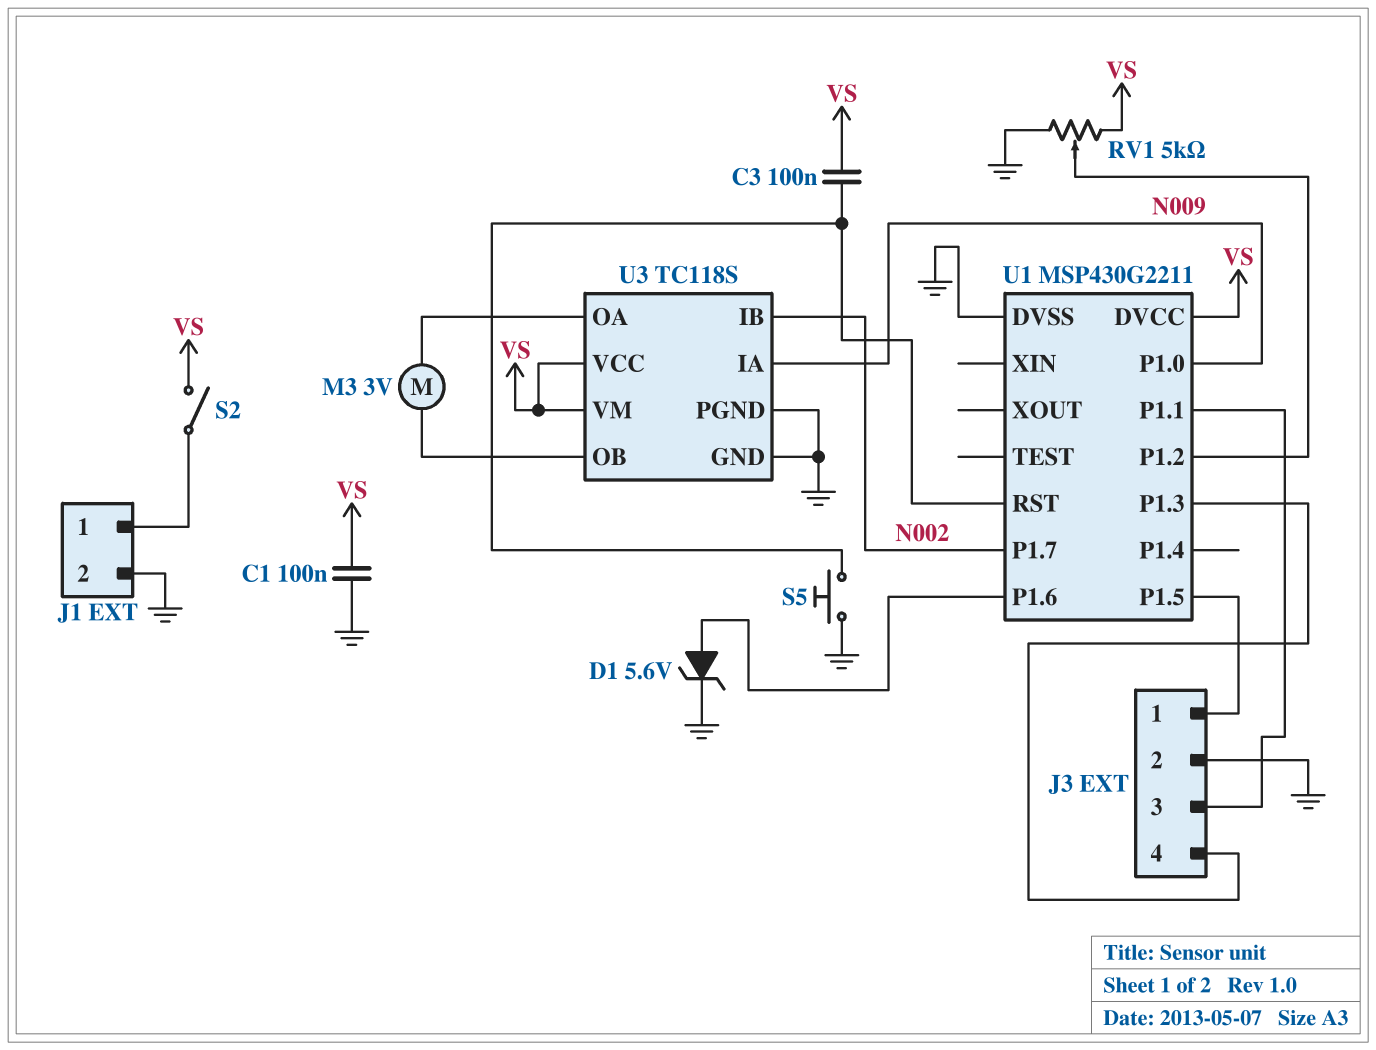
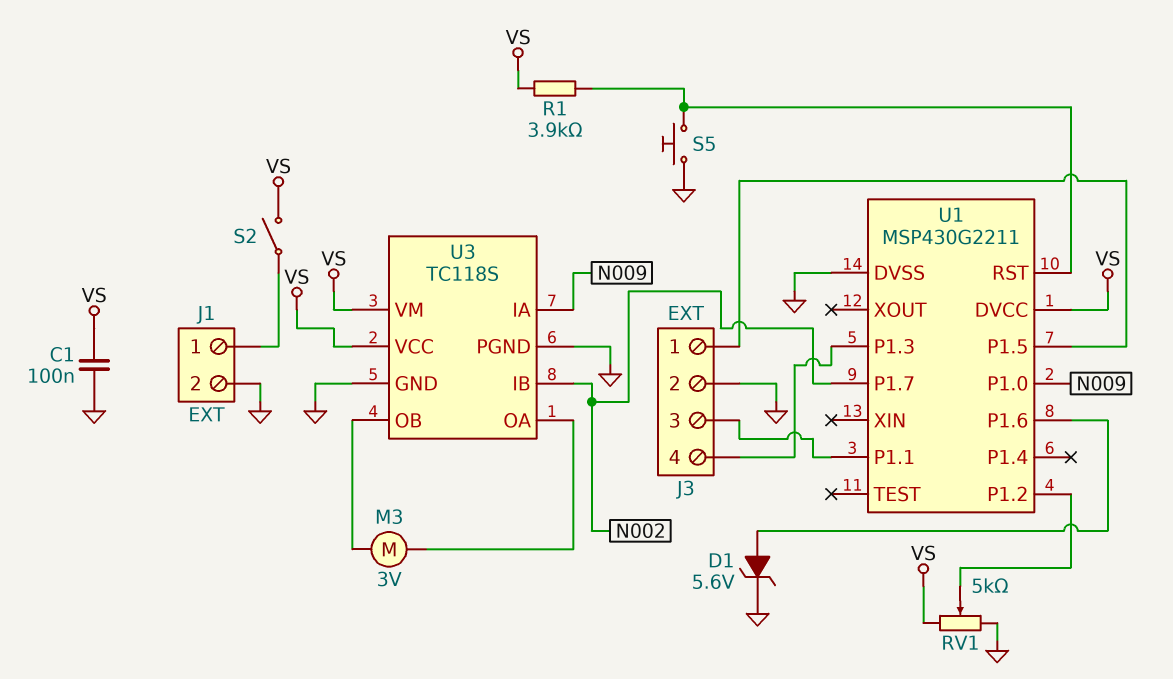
C3: 100nF (U1/RST, VS) -> none
R1: none -> 3.9k (U1/RST, VS)

